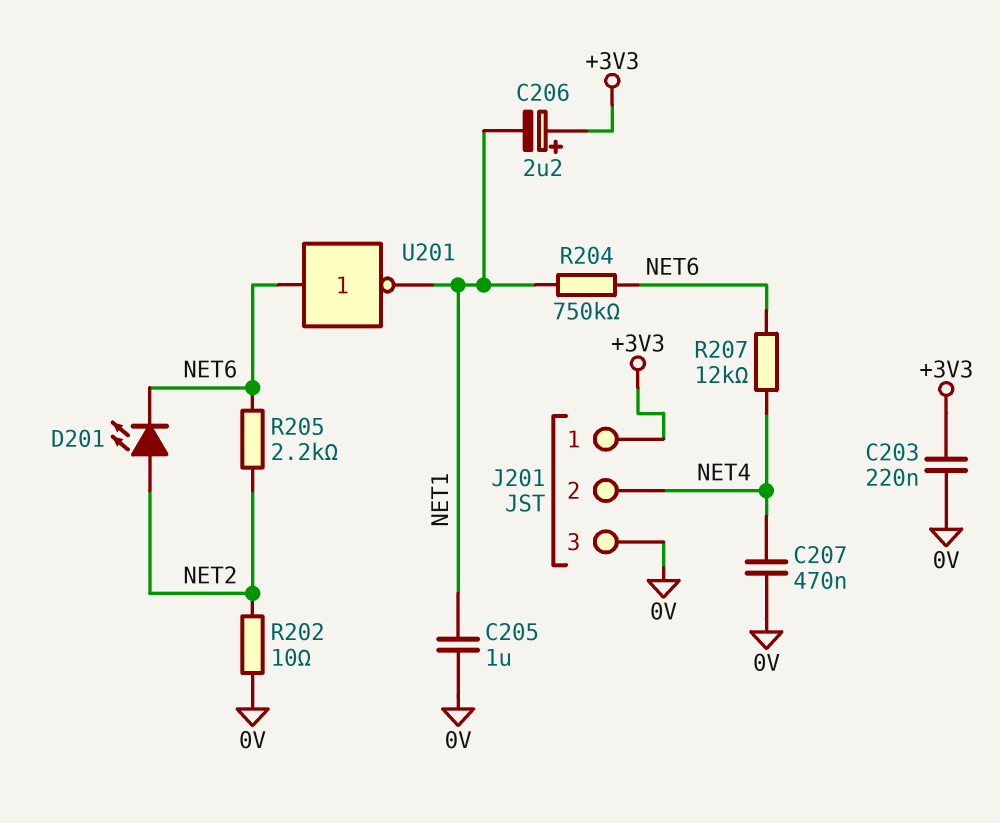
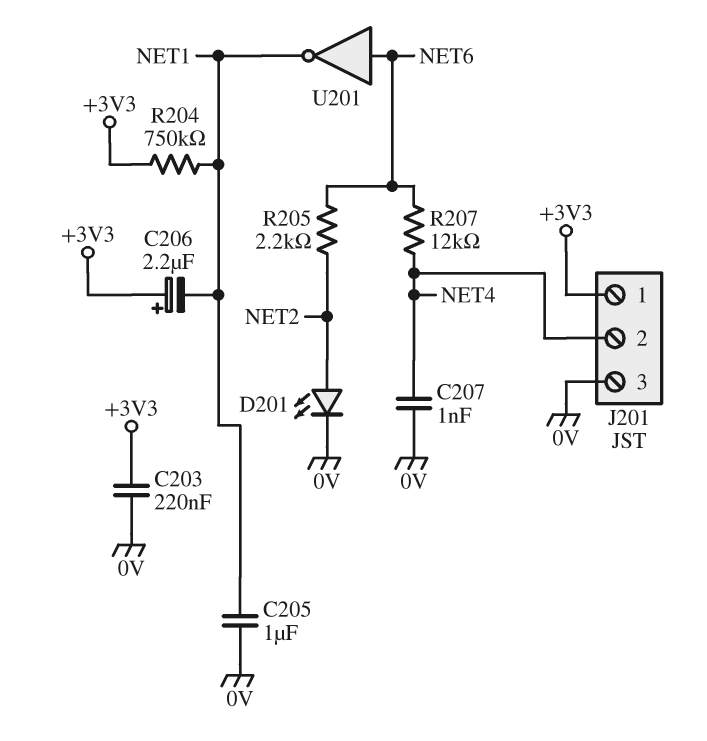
C207: 470nF (0V, NET4) -> 1nF (0V, NET4)
D201: LED (A NET2, K NET6) -> LED (A NET2, K 0V)
R202: 10 (0V, NET2) -> none
R204: 750k (NET1, NET6) -> 750k (+3V3, NET1)

